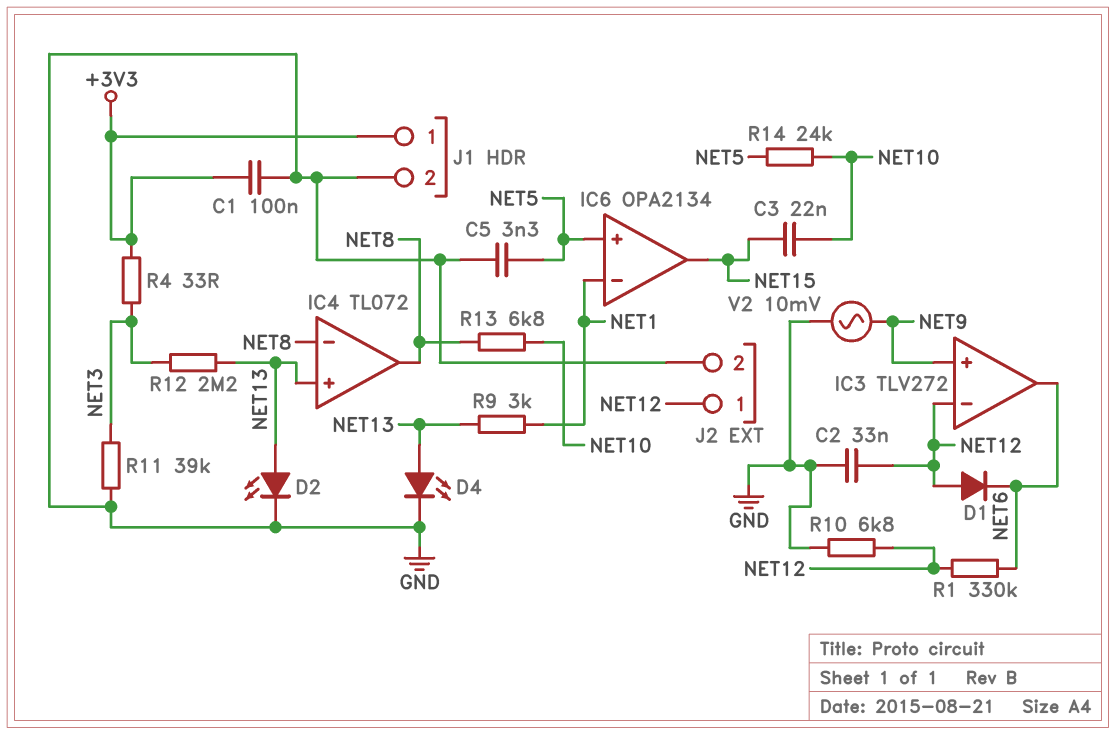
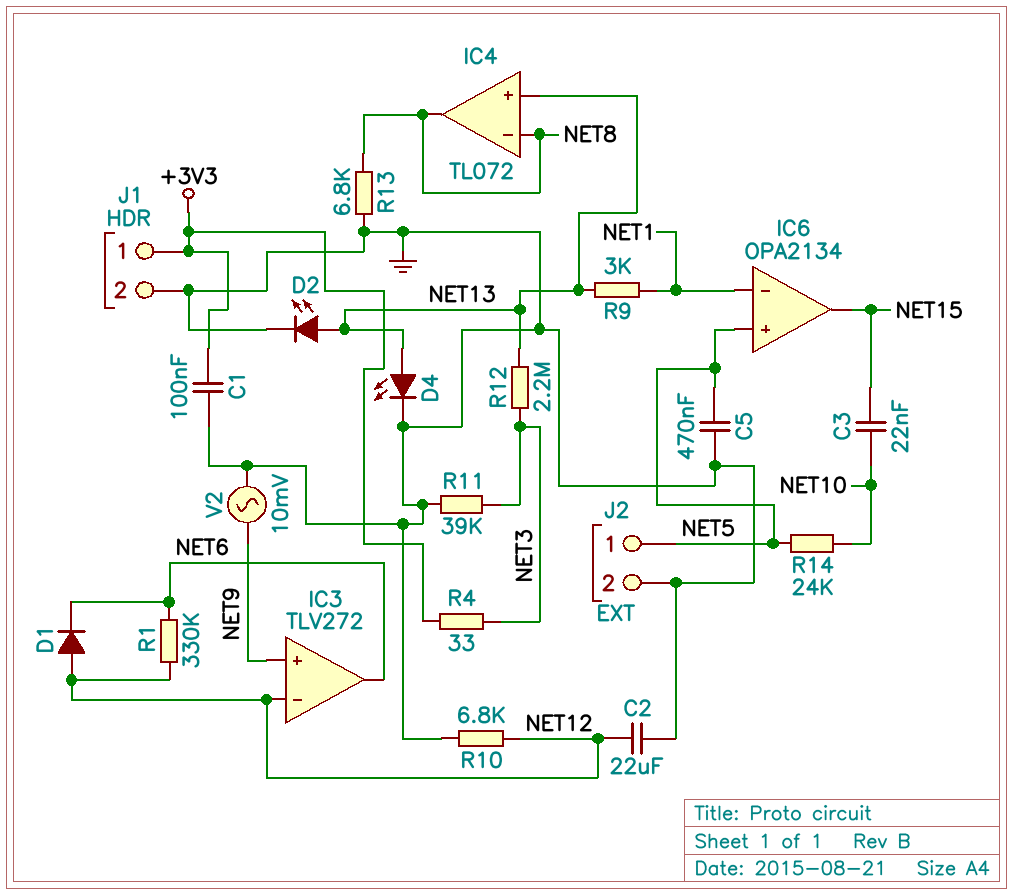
C2: 33nF (GND, NET12) -> 22uF (GND, NET12)
C5: 3.3nF (GND, NET5) -> 470nF (GND, NET5)
J2 pin 1: NET12 -> NET5
R13: 6.8k (NET8, NET10) -> 6.8k (GND, NET8)

